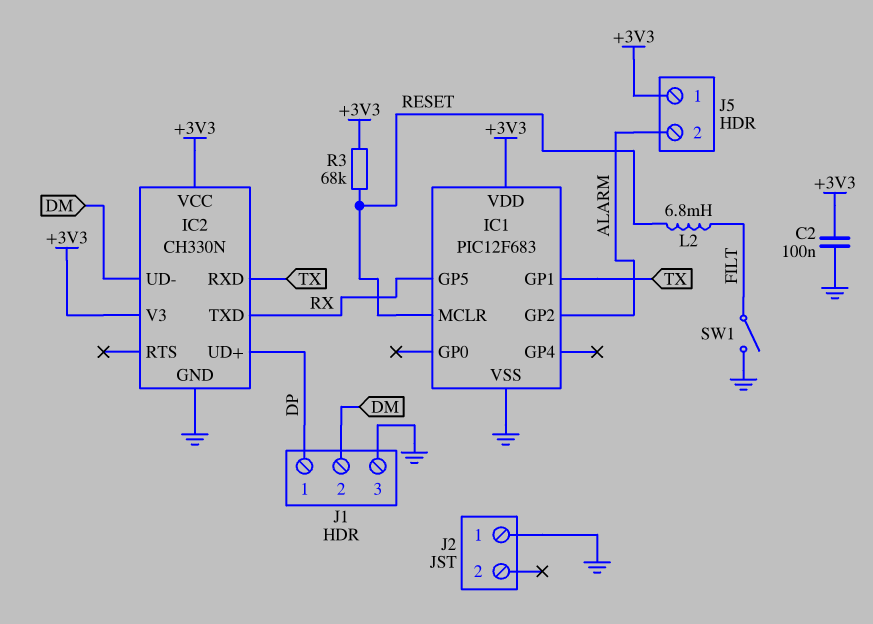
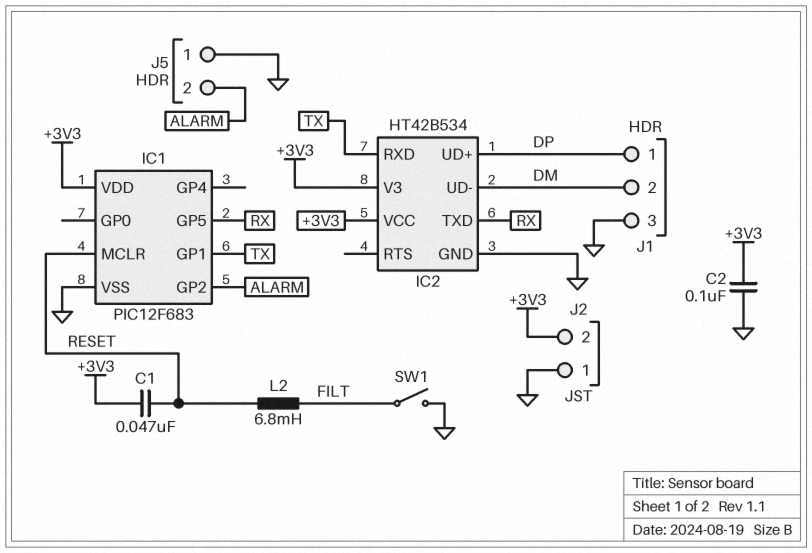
C1: none -> 47nF (+3V3, RESET)
IC2: CH330N -> HT42B534
J2 pin 2: none -> +3V3
J5 pin 1: +3V3 -> GND
R3: 68k (+3V3, RESET) -> none

